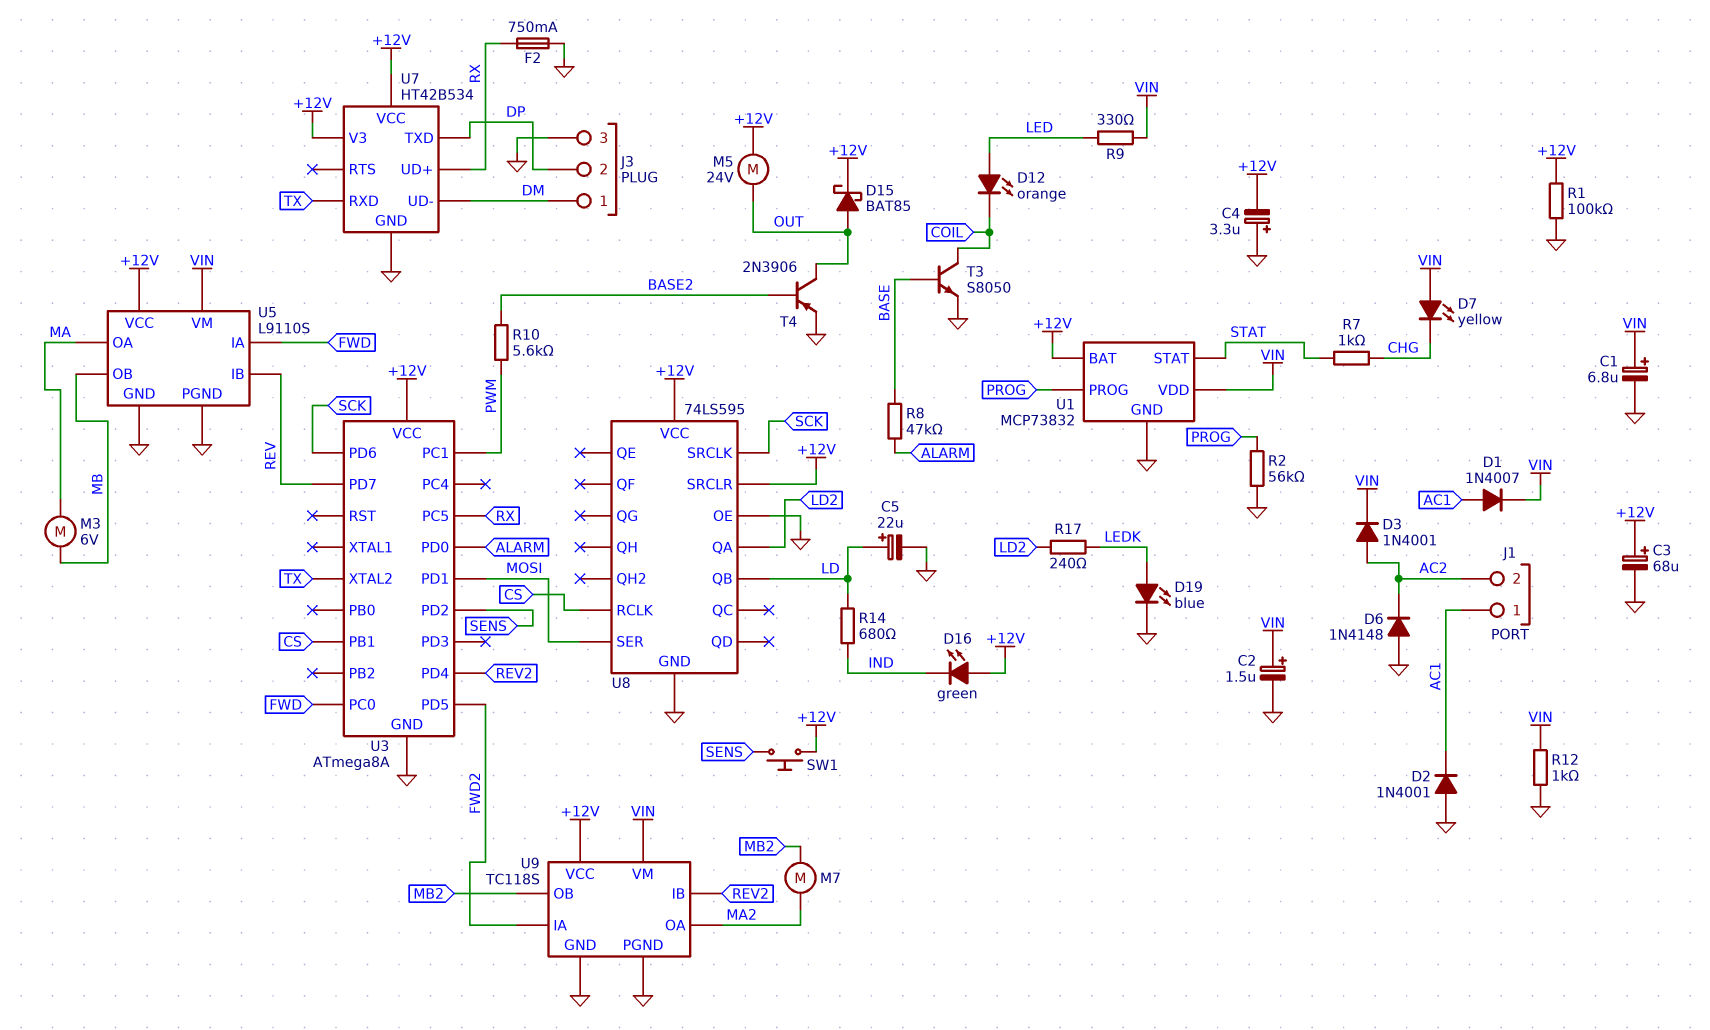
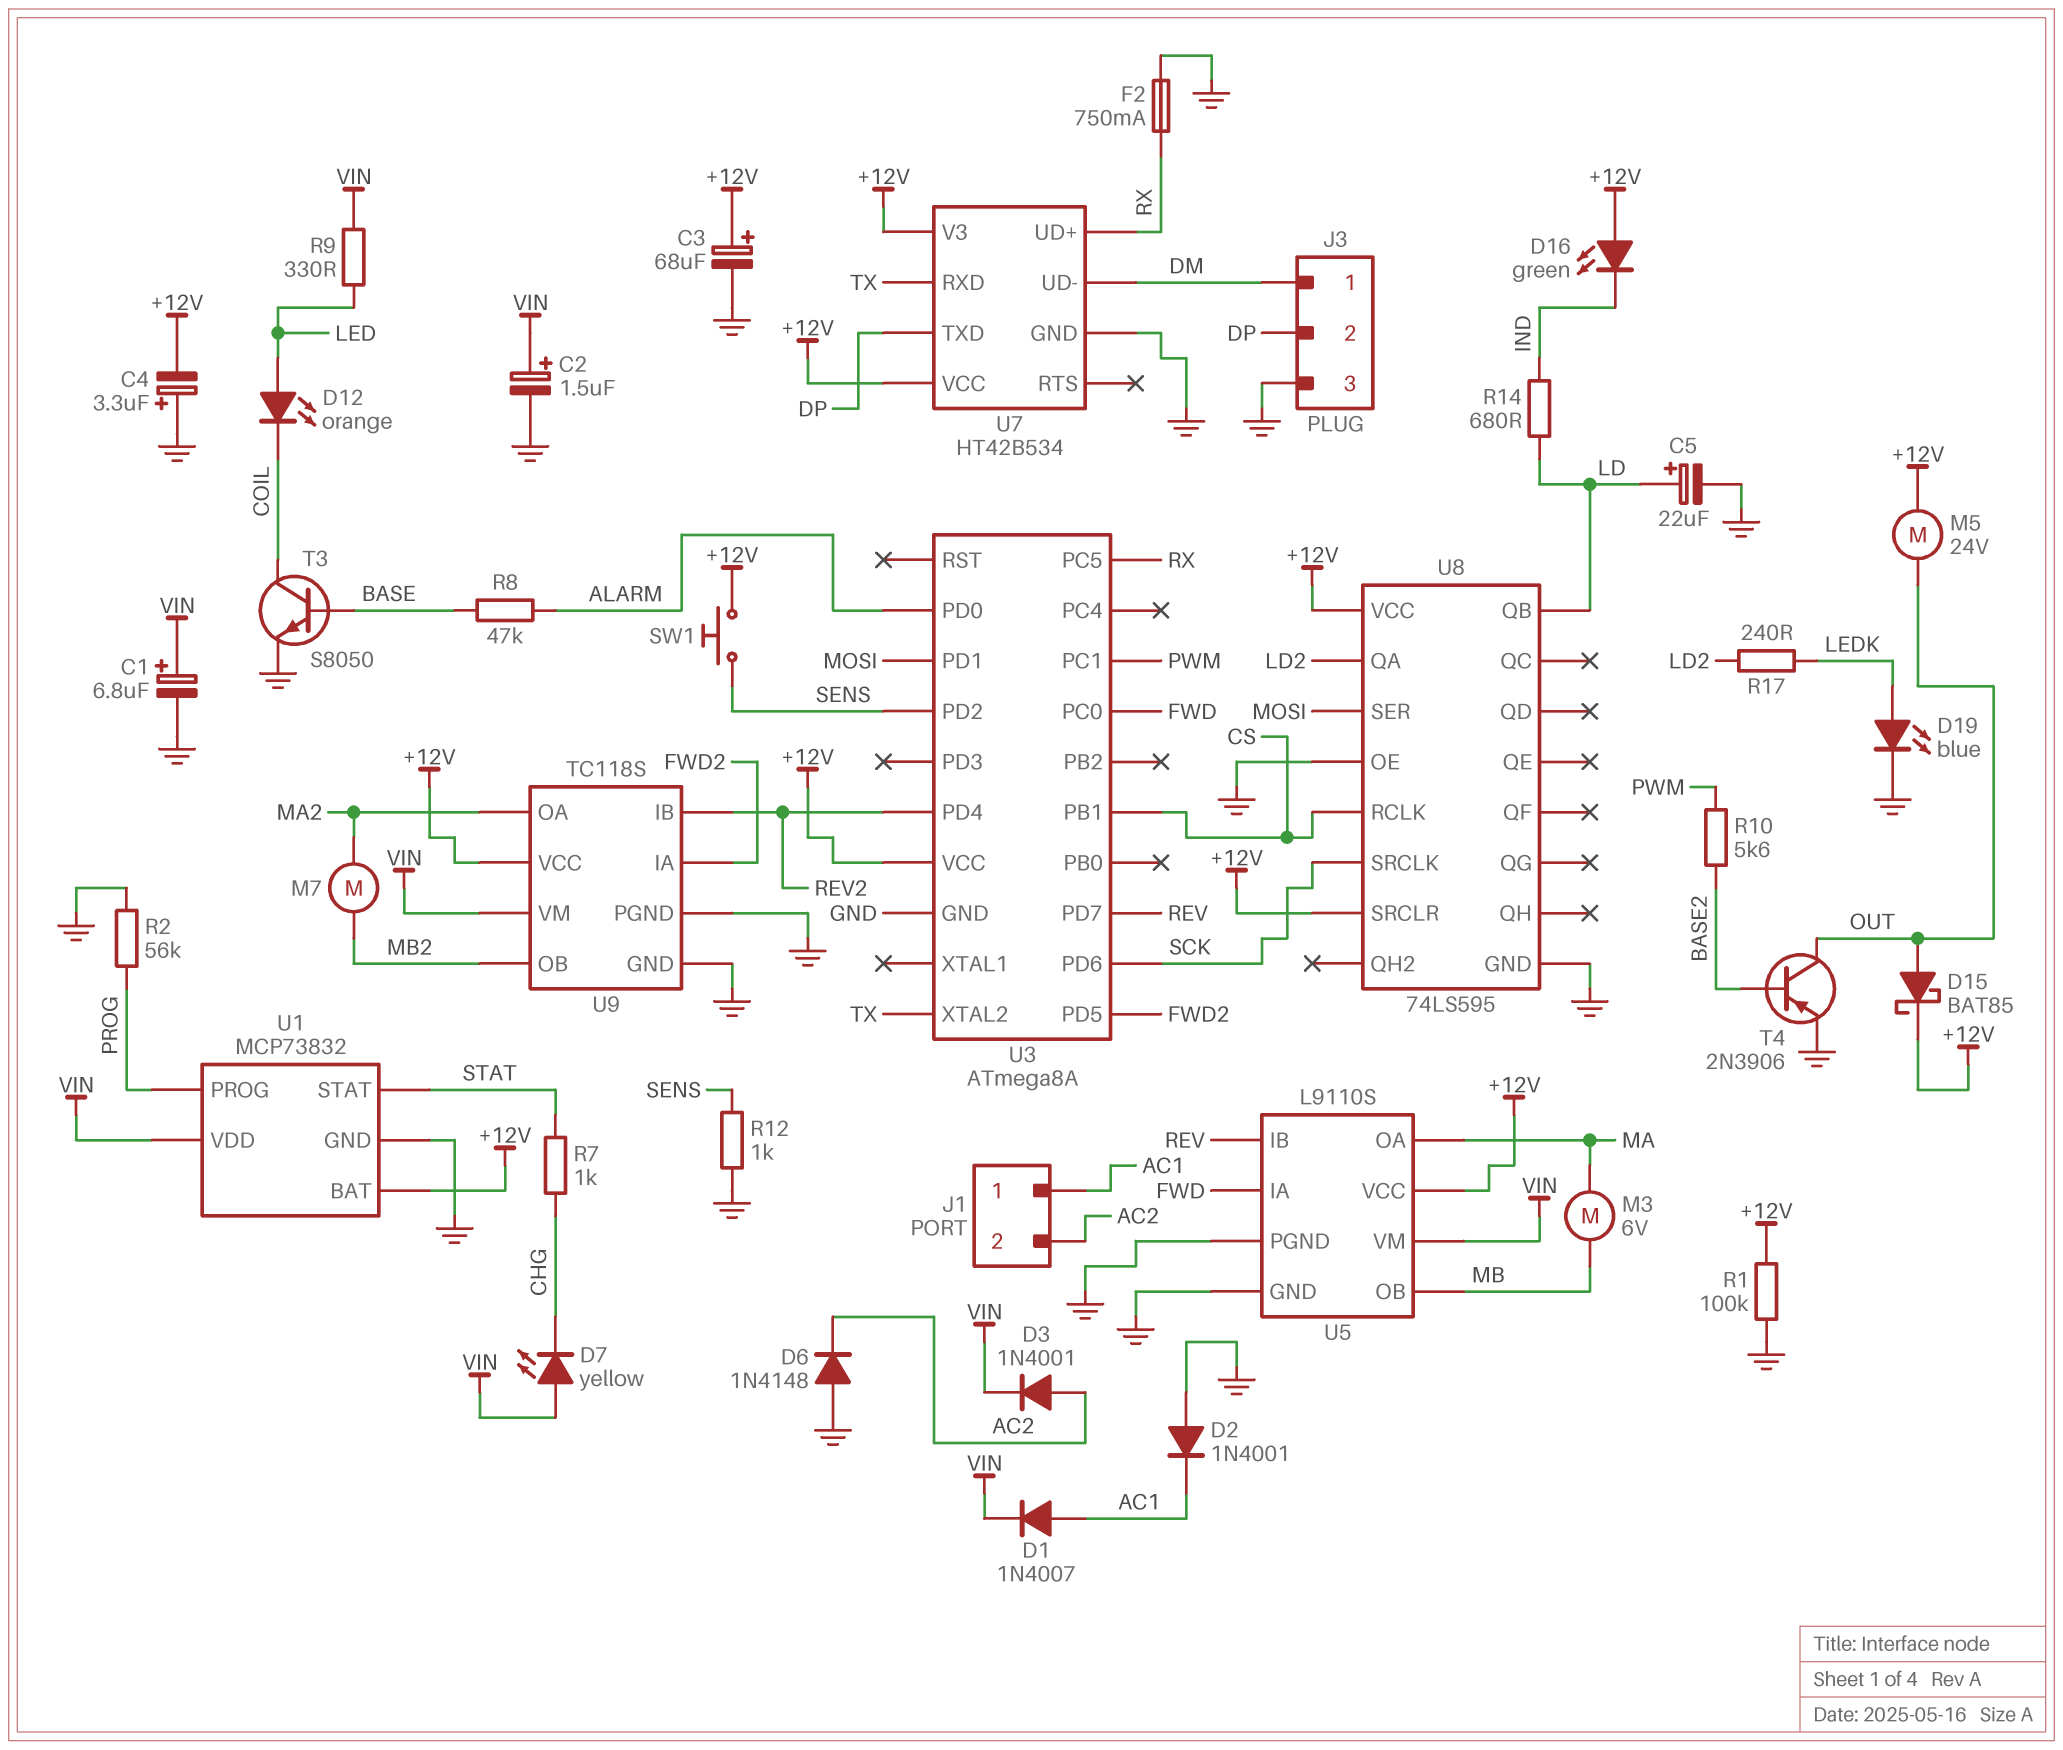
R12: 1k (GND, VIN) -> 1k (GND, SENS)

